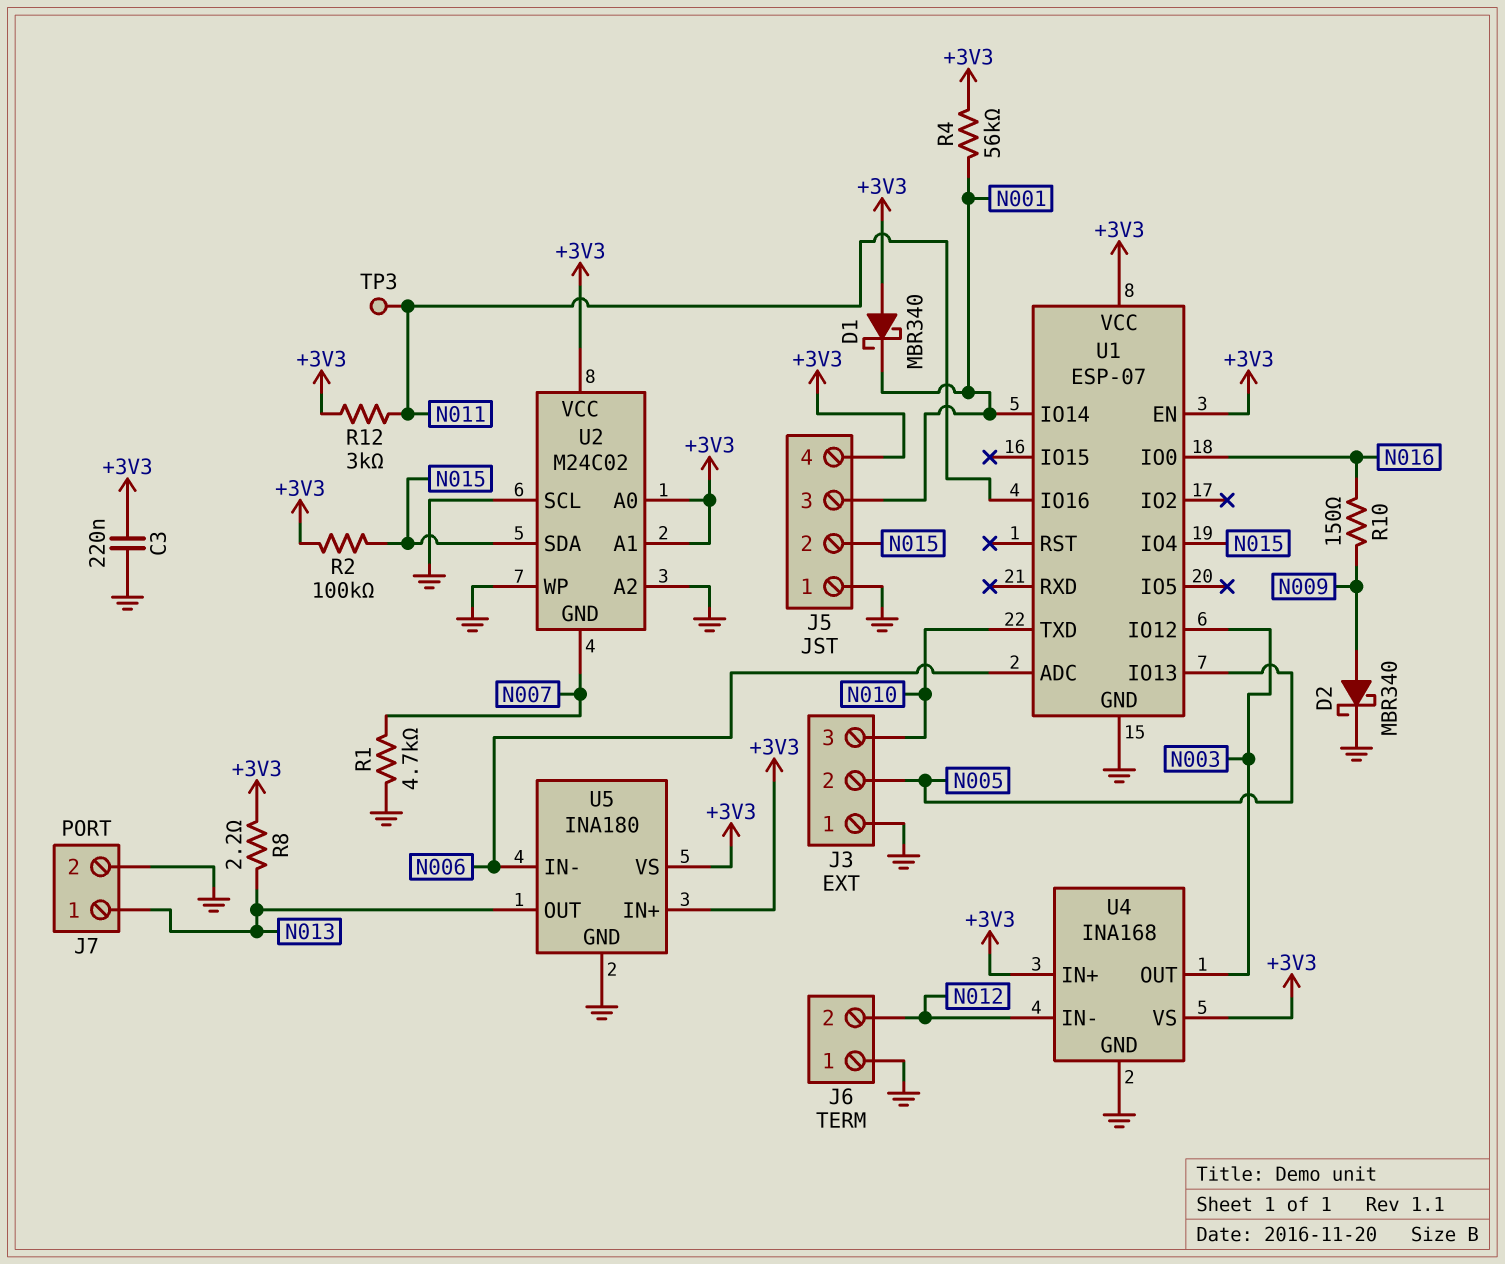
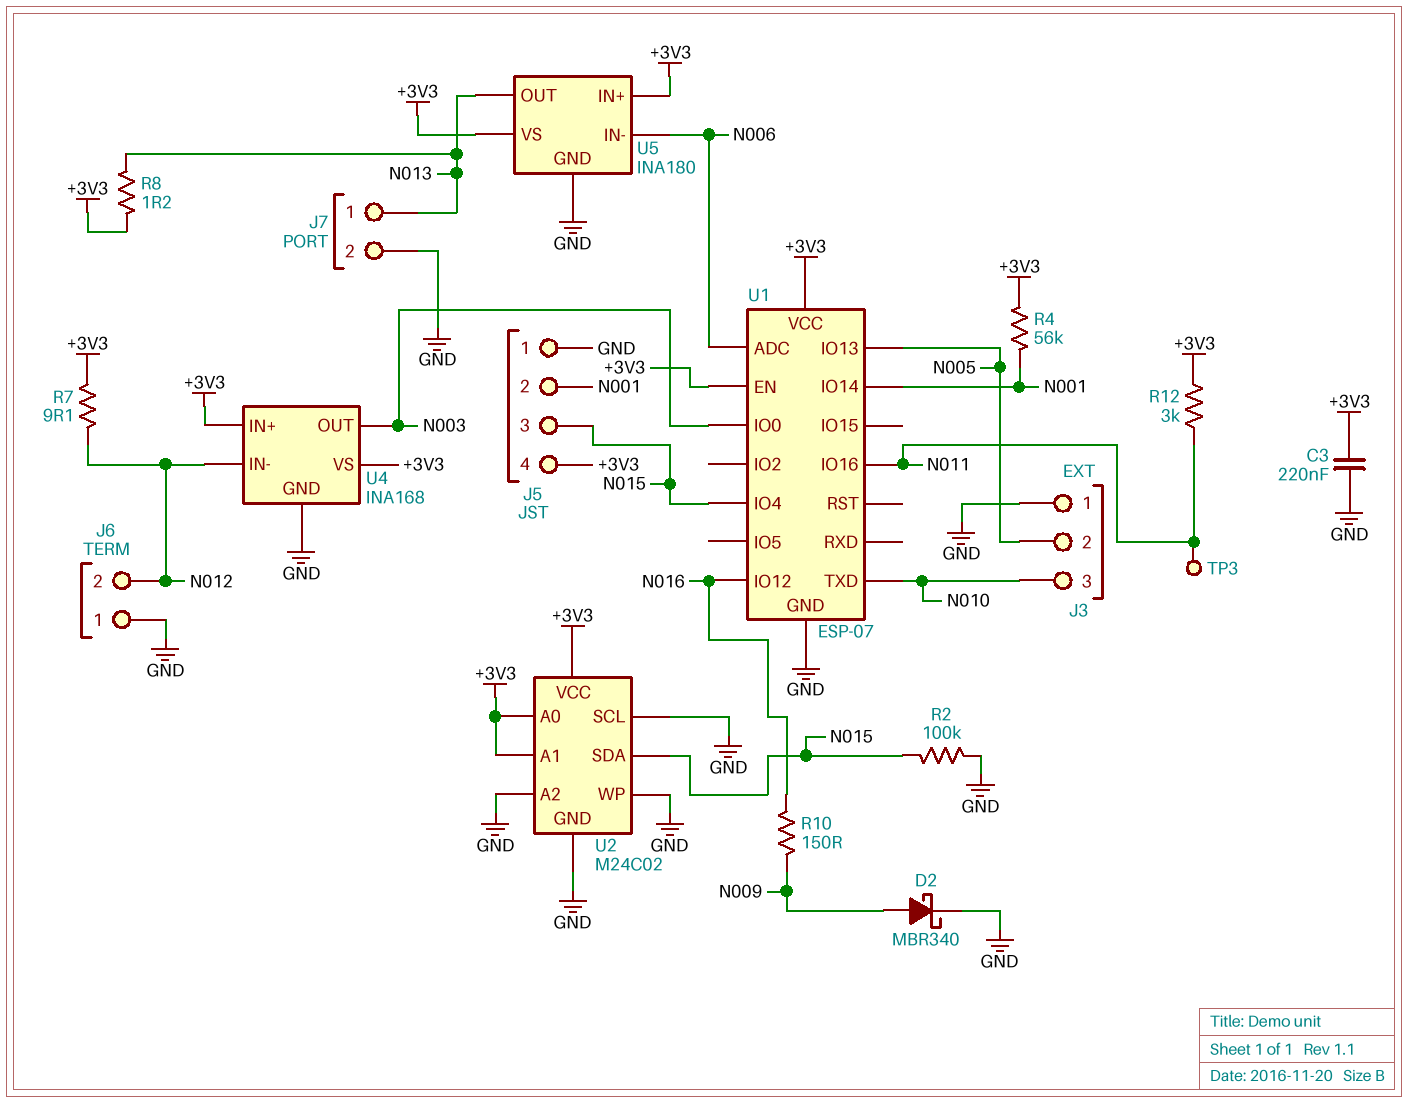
D1: schottky MBR340 (A +3V3, K N001) -> none
J5 pin 2: N015 -> N001
J5 pin 3: N001 -> N015
R1: 4.7k (GND, N007) -> none
R2: 100k (+3V3, N015) -> 100k (GND, N015)
R7: none -> 9.1 (+3V3, N012)
R8: 2.2 (+3V3, N013) -> 1.2 (+3V3, N013)
U1 pin IO0: N016 -> N003
U1 pin IO12: N003 -> N016
U2 pin GND: N007 -> GND

